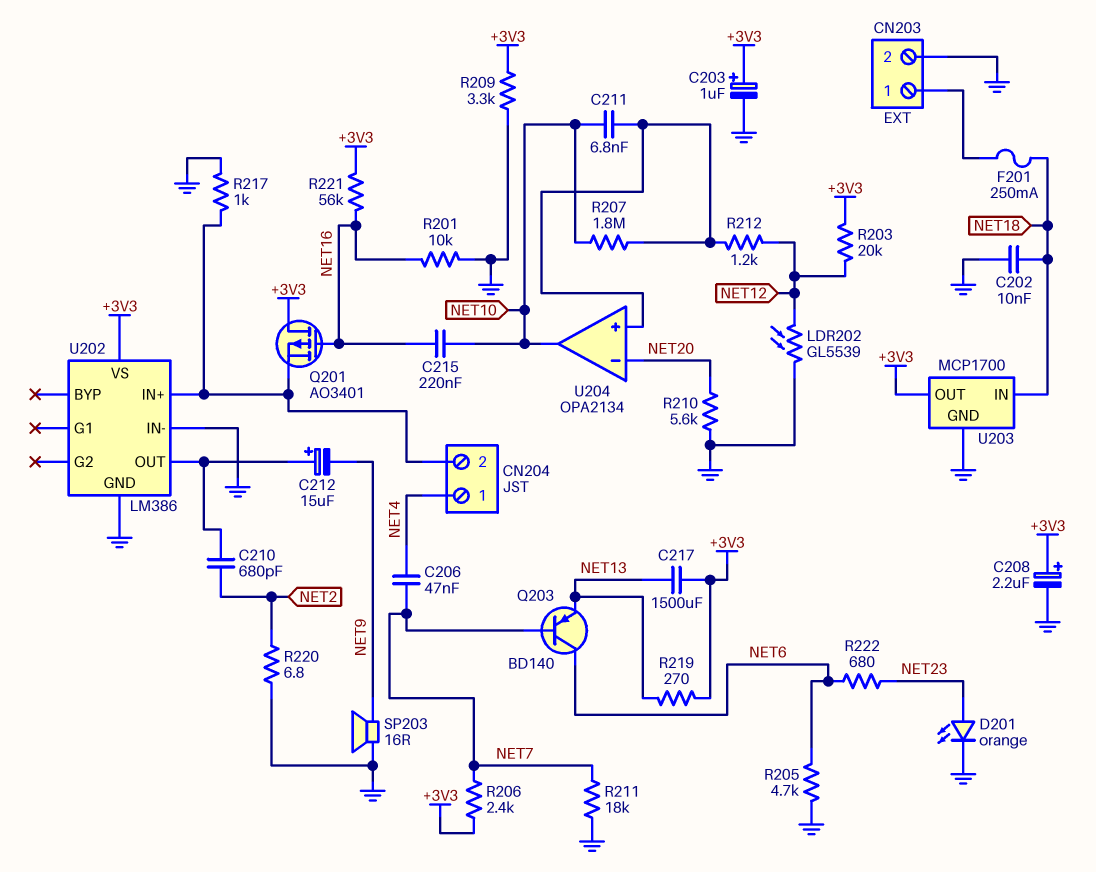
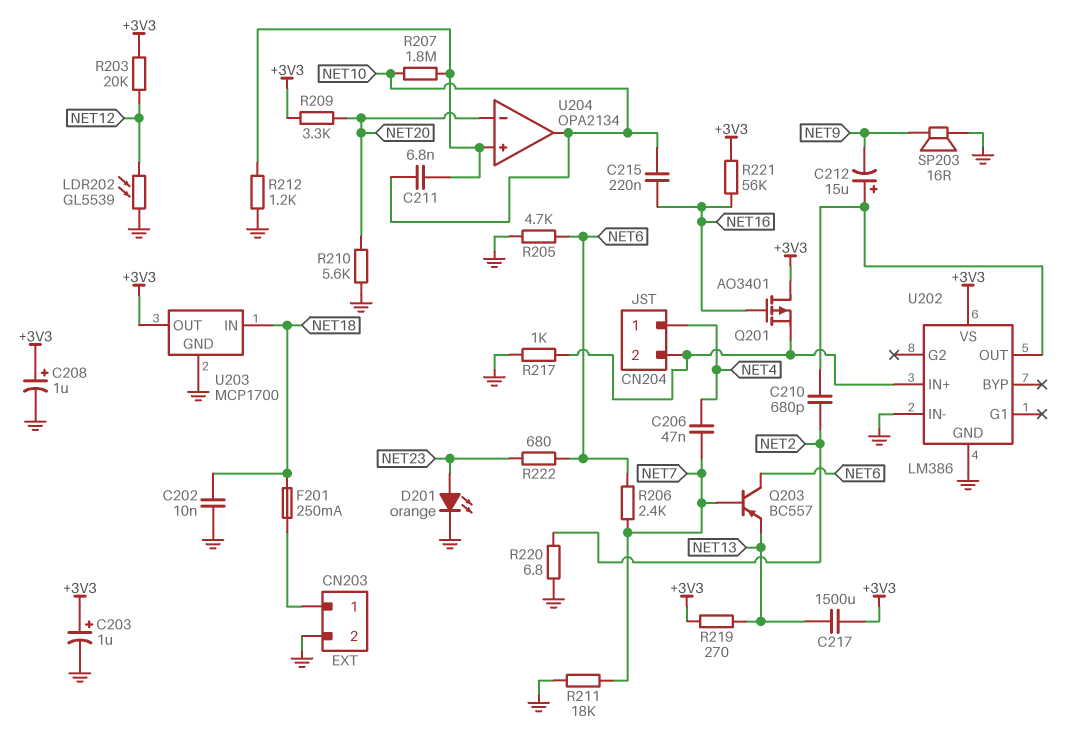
C208: 2.2uF (plus +3V3, minus GND) -> 1uF (plus +3V3, minus GND)
Q203: PNP BD140 (B NET7, C NET6, E NET13) -> PNP BC557 (B NET7, C NET6, E NET13)
R201: 10k (GND, NET16) -> none
R206: 2.4k (+3V3, NET7) -> 2.4k (NET6, NET7)
R209: 3.3k (+3V3, GND) -> 3.3k (+3V3, NET20)
R212: 1.2k (NET12, U204/in+) -> 1.2k (GND, U204/in+)

